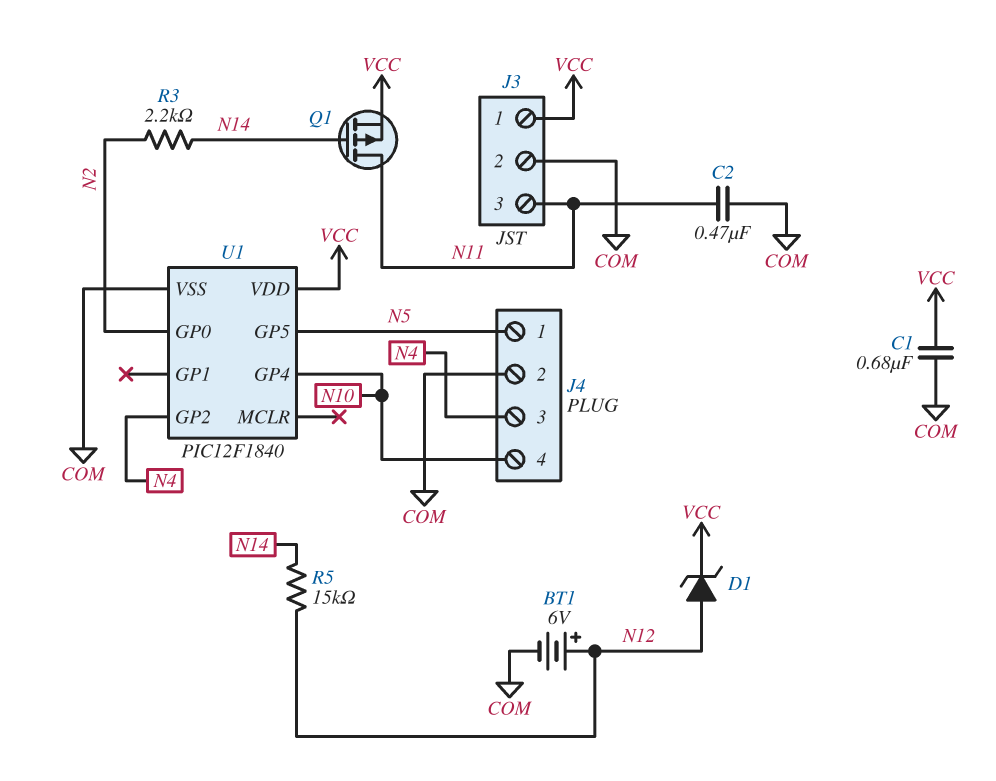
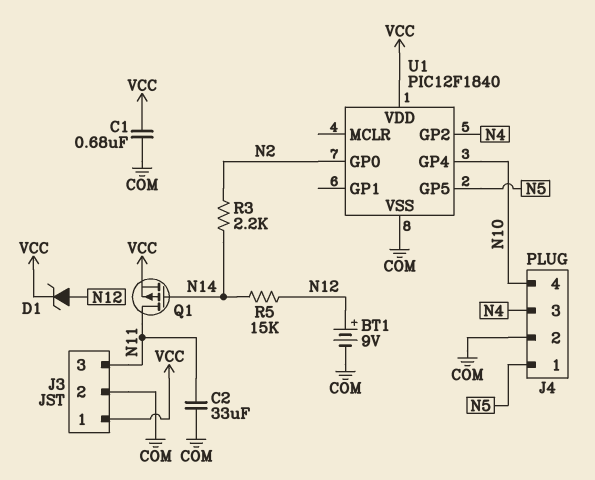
BT1: 6V (plus N12, minus COM) -> 9V (plus N12, minus COM)
C2: 470nF (COM, N11) -> 33uF (COM, N11)

